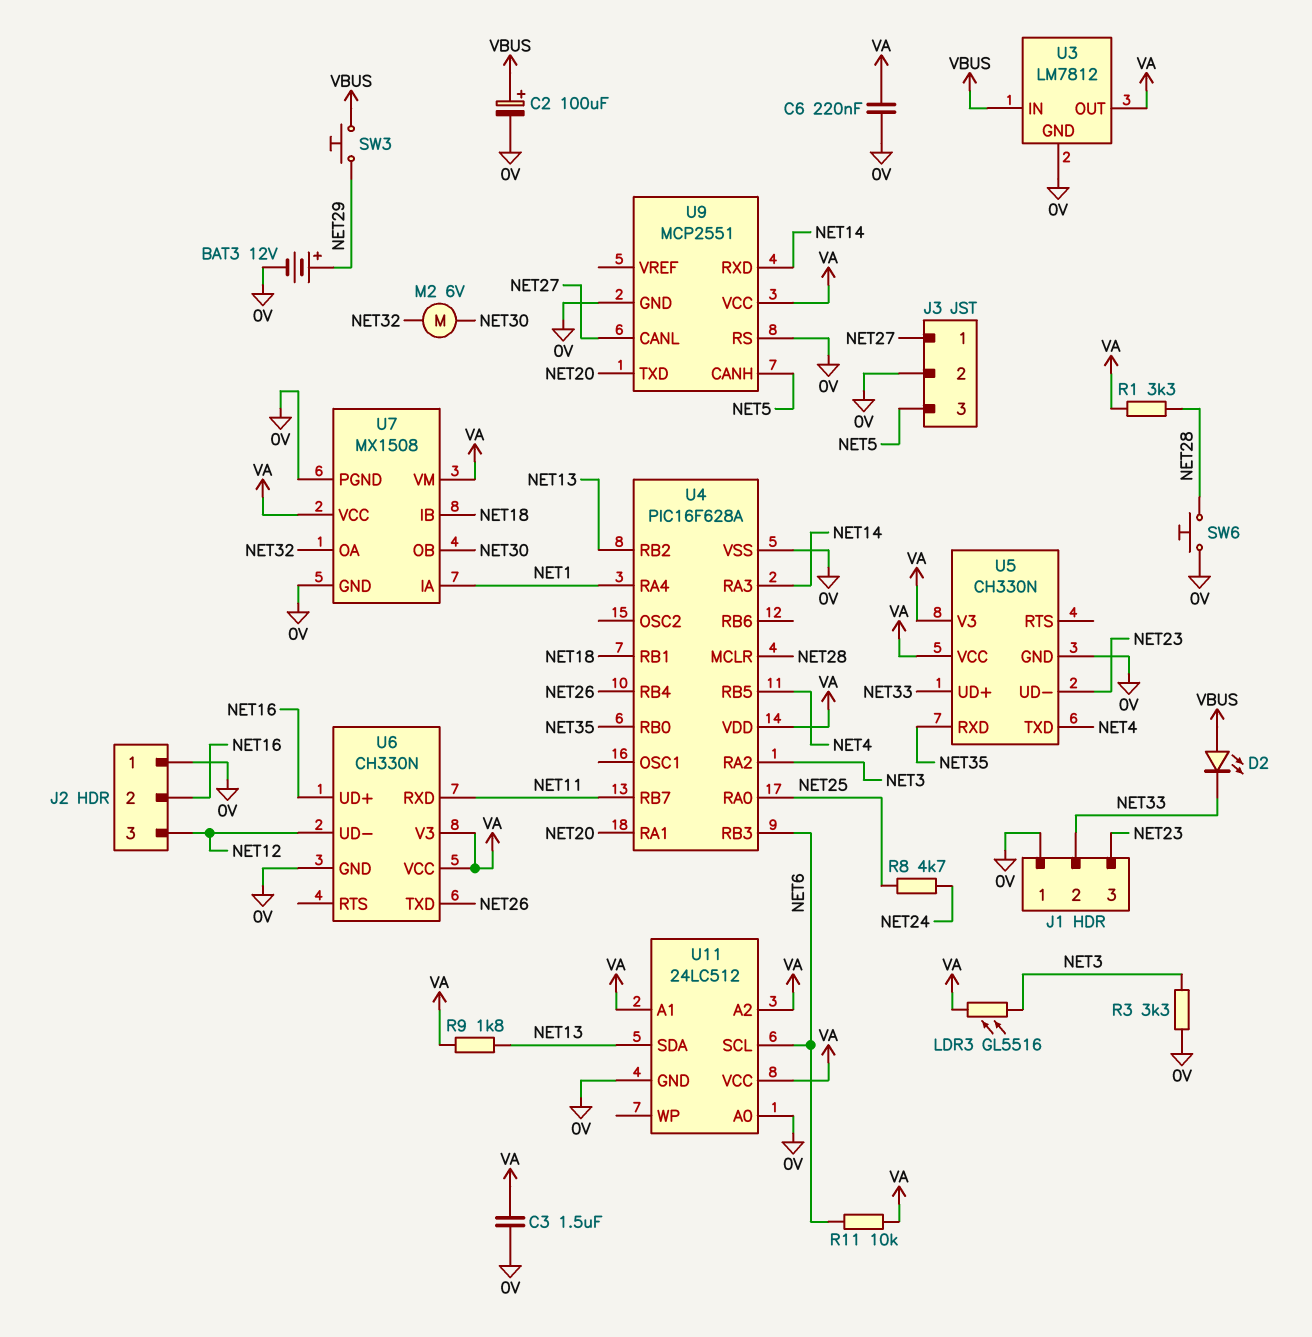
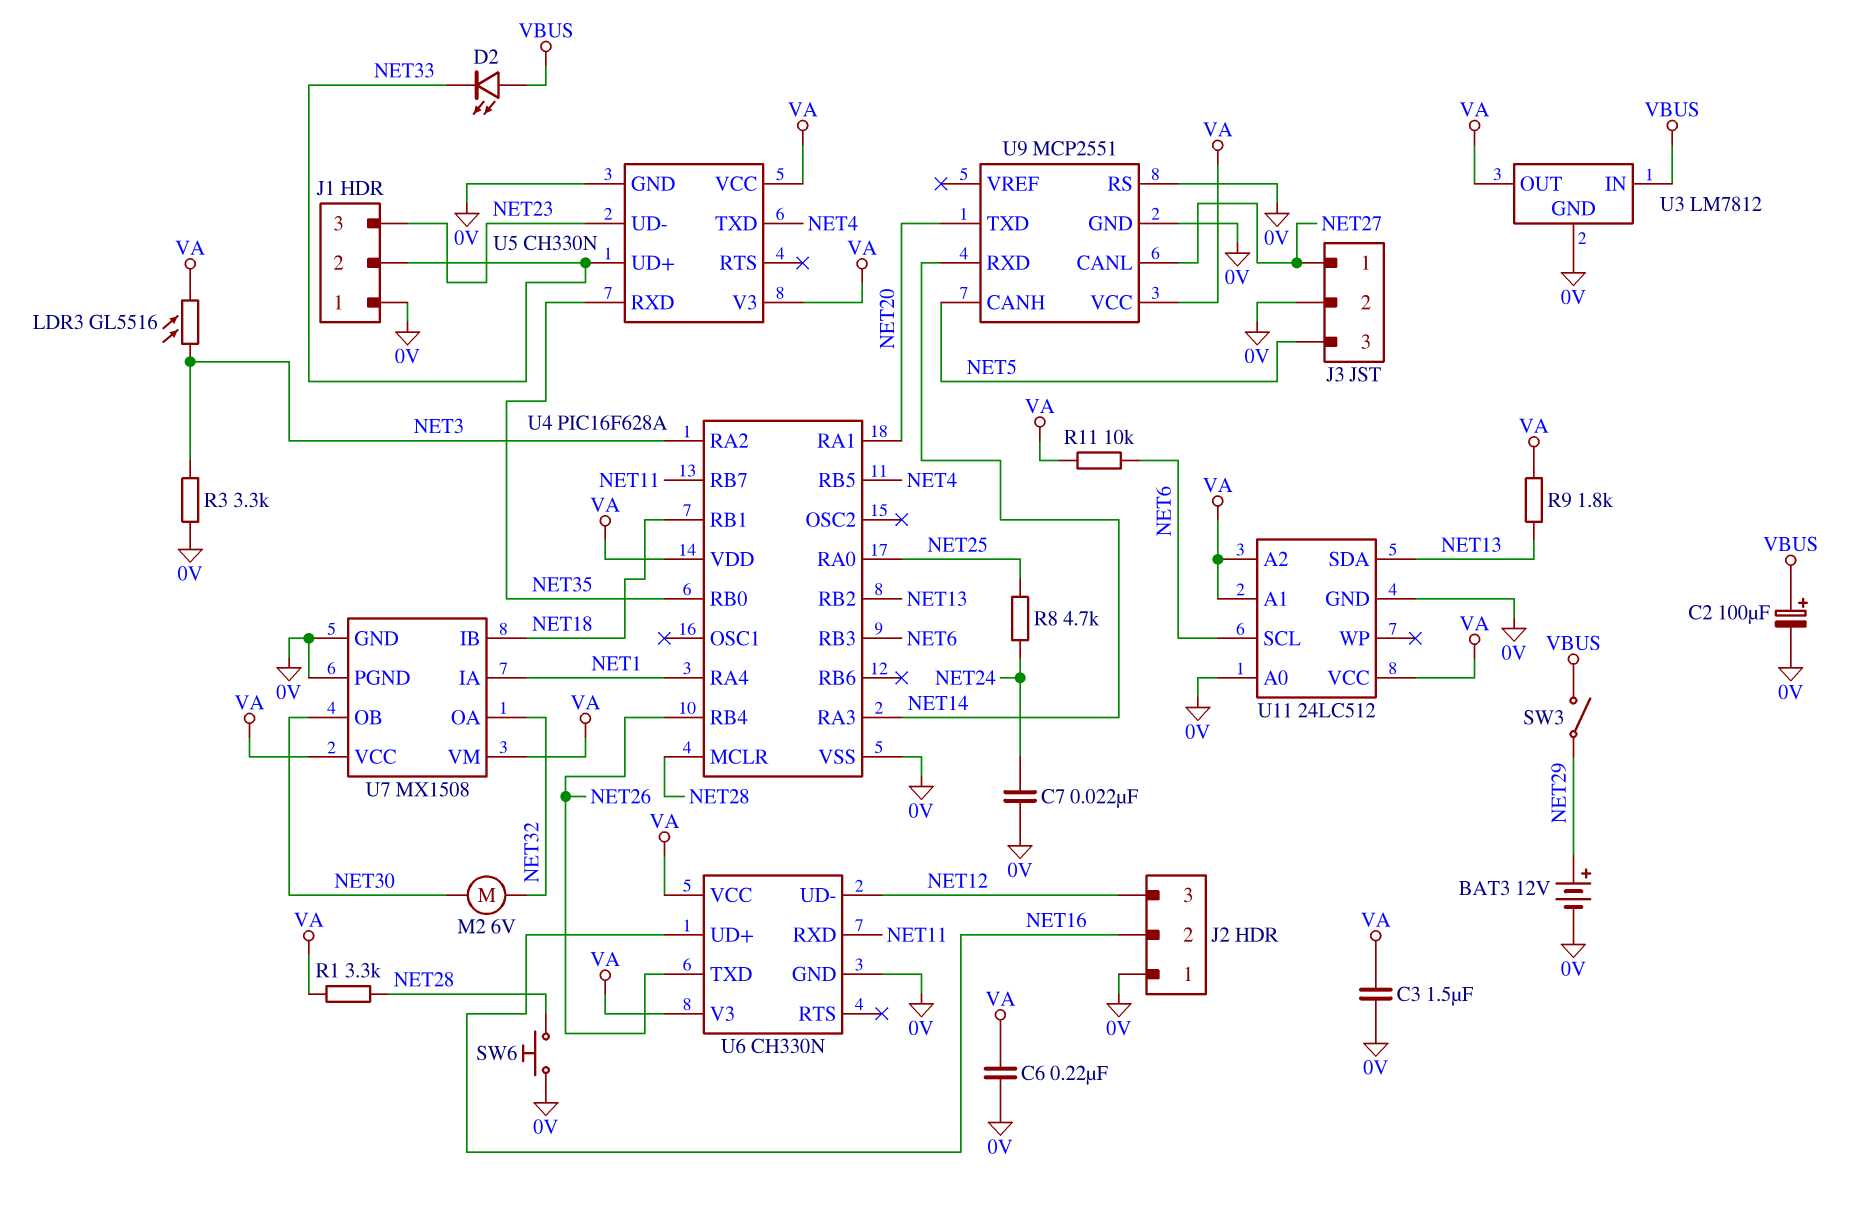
C7: none -> 22nF (0V, NET24)
SW3: button (NET29, VBUS) -> switch (NET29, VBUS)

